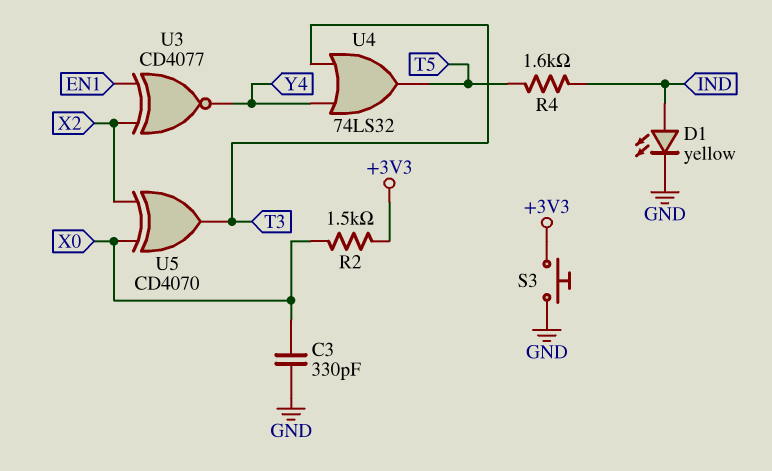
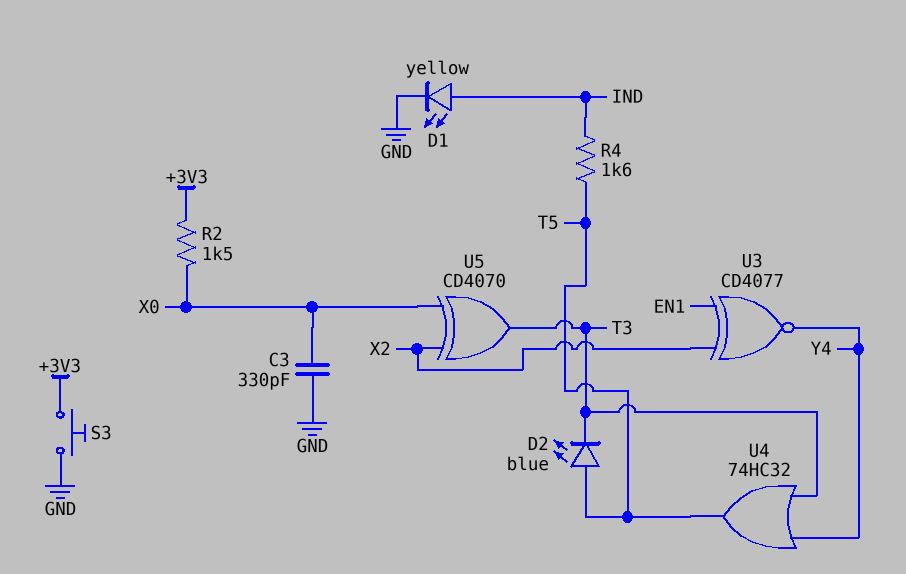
D2: none -> LED blue (A T5, K T3)
U4: OR 74LS32 (in T3, in Y4, out T5) -> OR 74HC32 (in T3, in Y4, out T5)

